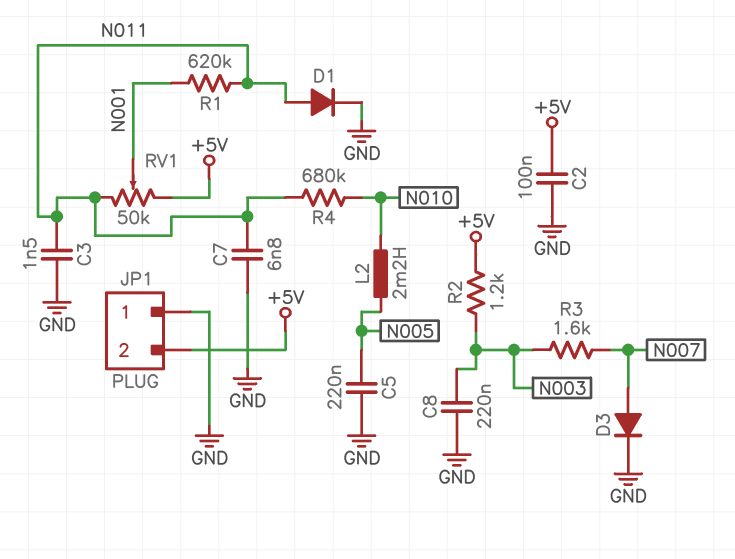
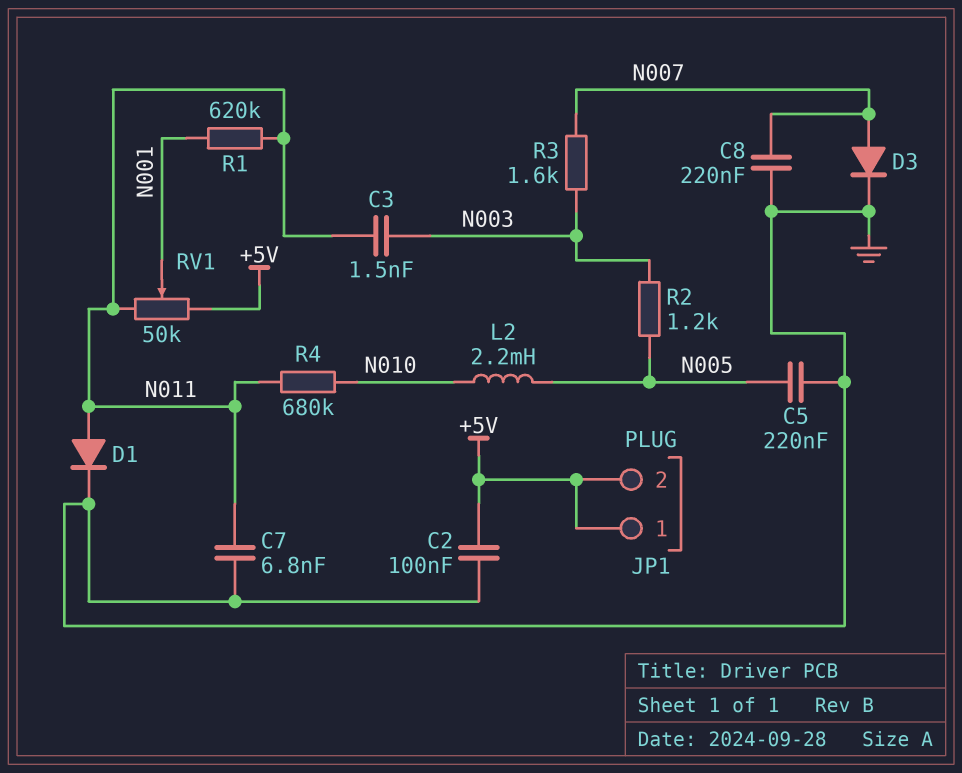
C3: 1.5nF (GND, N011) -> 1.5nF (N003, N011)
C8: 220nF (GND, N003) -> 220nF (GND, N007)
JP1 pin 1: GND -> +5V
R2: 1.2k (+5V, N003) -> 1.2k (N003, N005)

